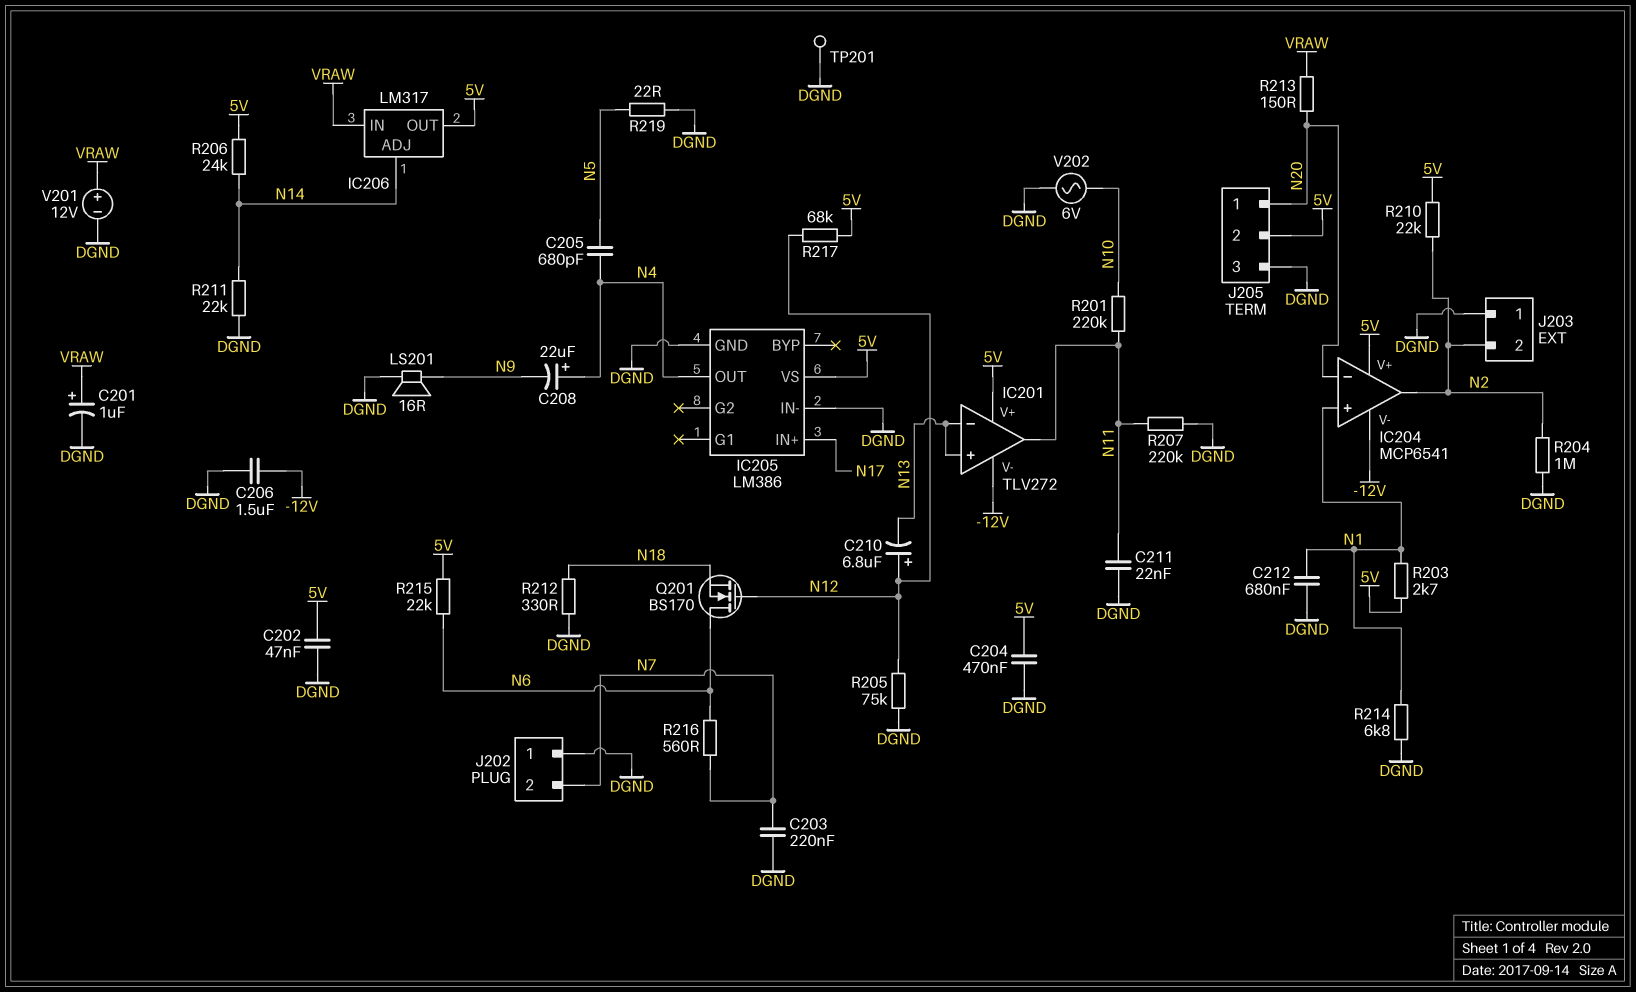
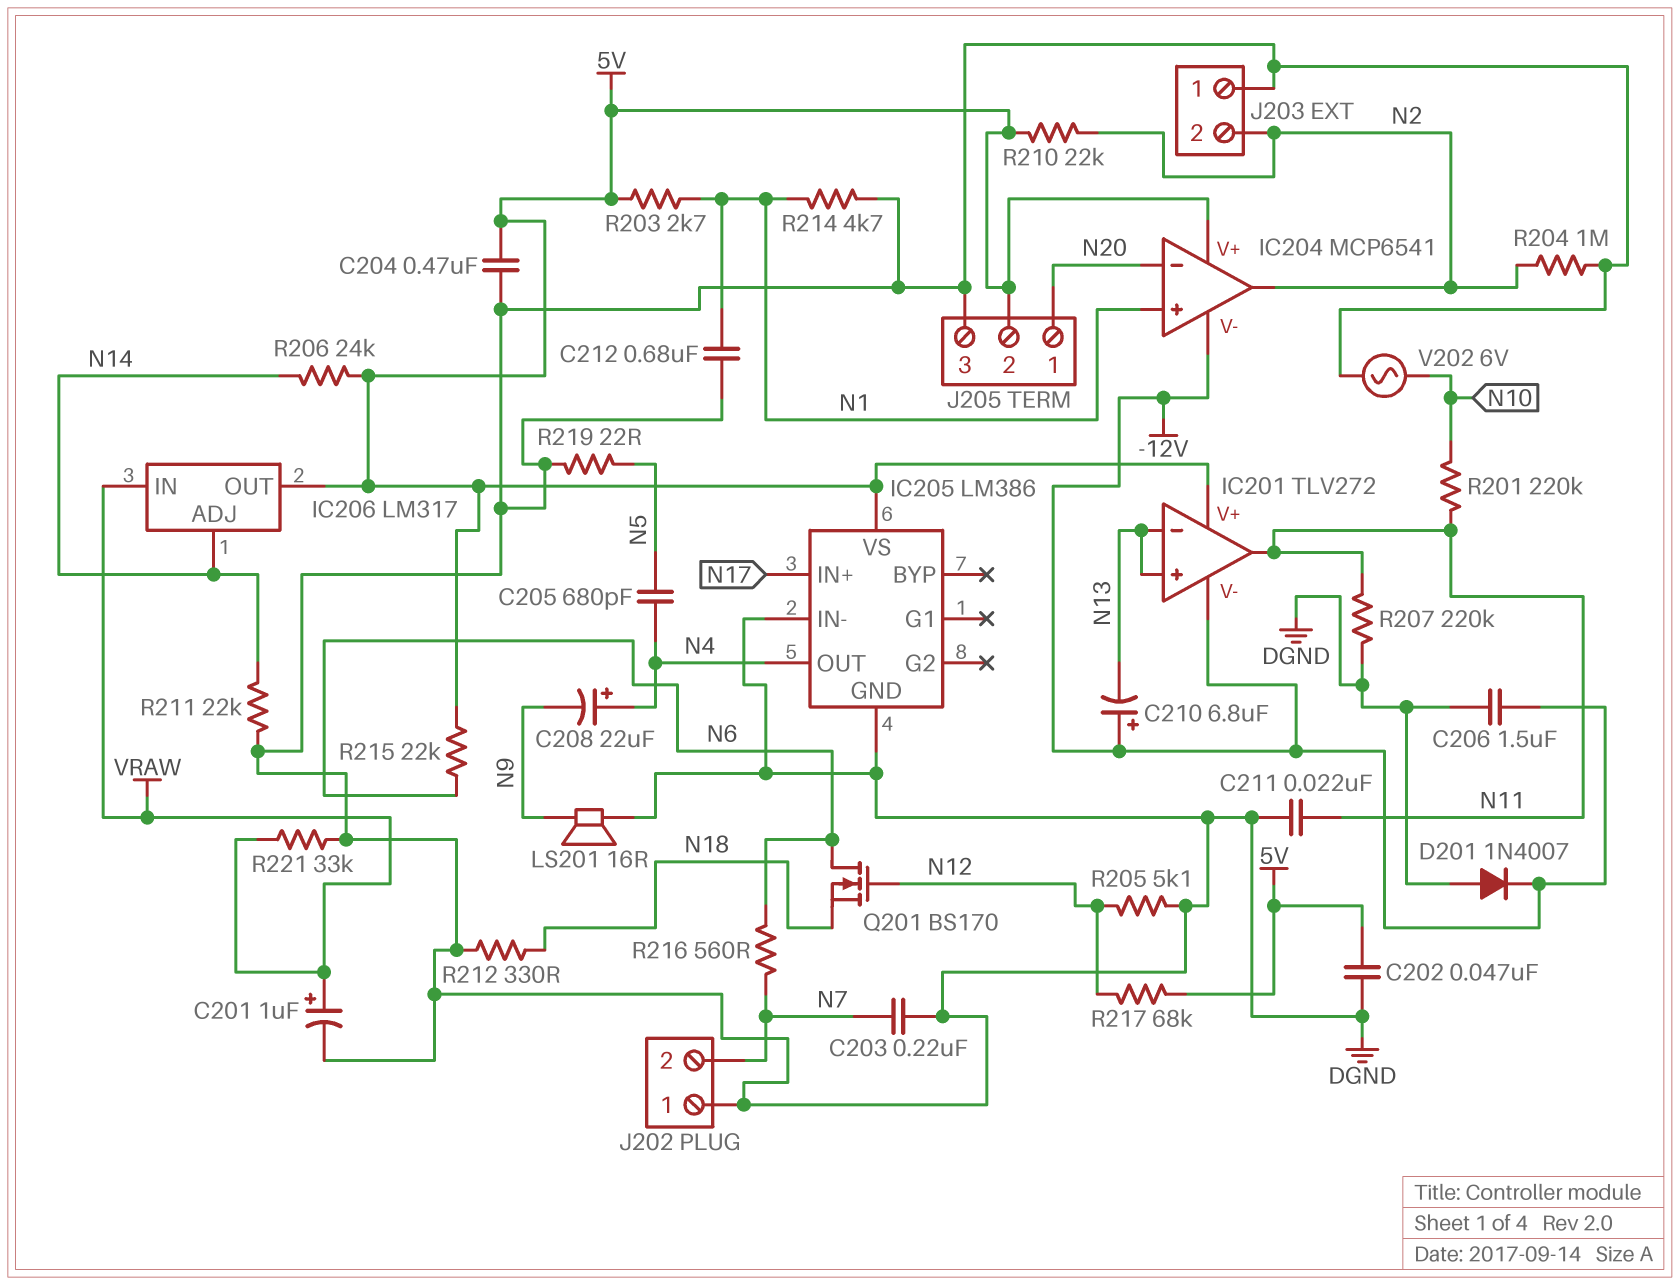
C210: 6.8uF (plus N12, minus N13) -> 6.8uF (plus -12V, minus N13)
D201: none -> diode 1N4007 (A DGND, K -12V)
R205: 75k (DGND, N12) -> 5.1k (DGND, N12)
R213: 150 (N20, VRAW) -> none
R214: 6.8k (DGND, N1) -> 4.7k (DGND, N1)
R221: none -> 33k (DGND, VRAW)
TP201: test point (DGND) -> none
V201: 12V (plus VRAW, minus DGND) -> none

